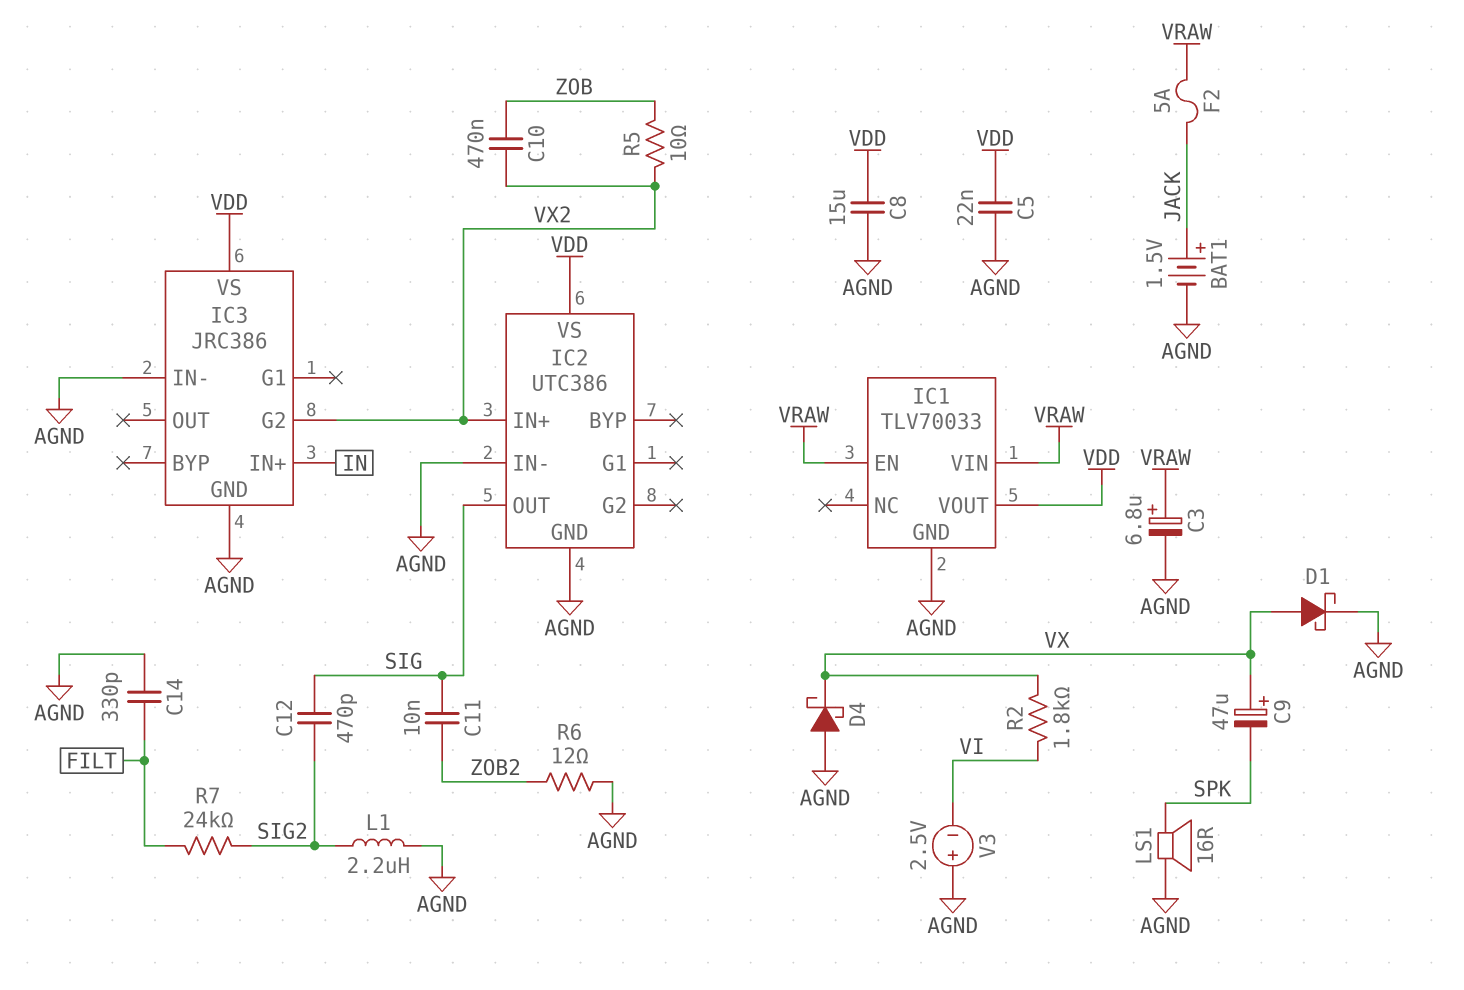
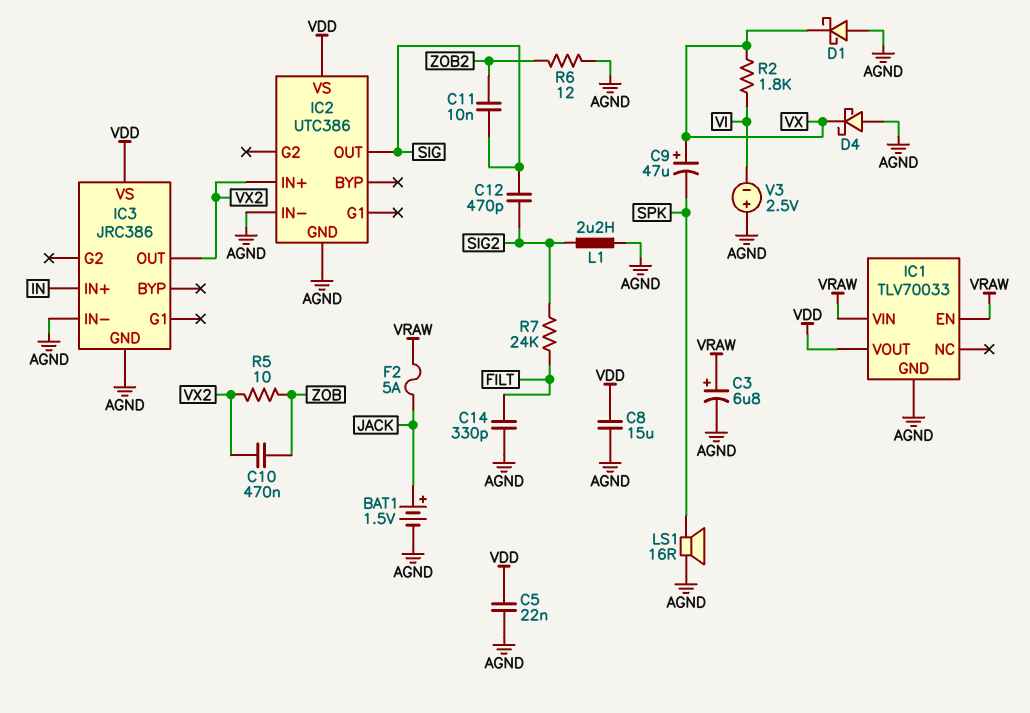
D1: schottky (A VX, K AGND) -> schottky (A AGND, K VX)
IC3 pin G2: VX2 -> none
IC3 pin OUT: none -> VX2

